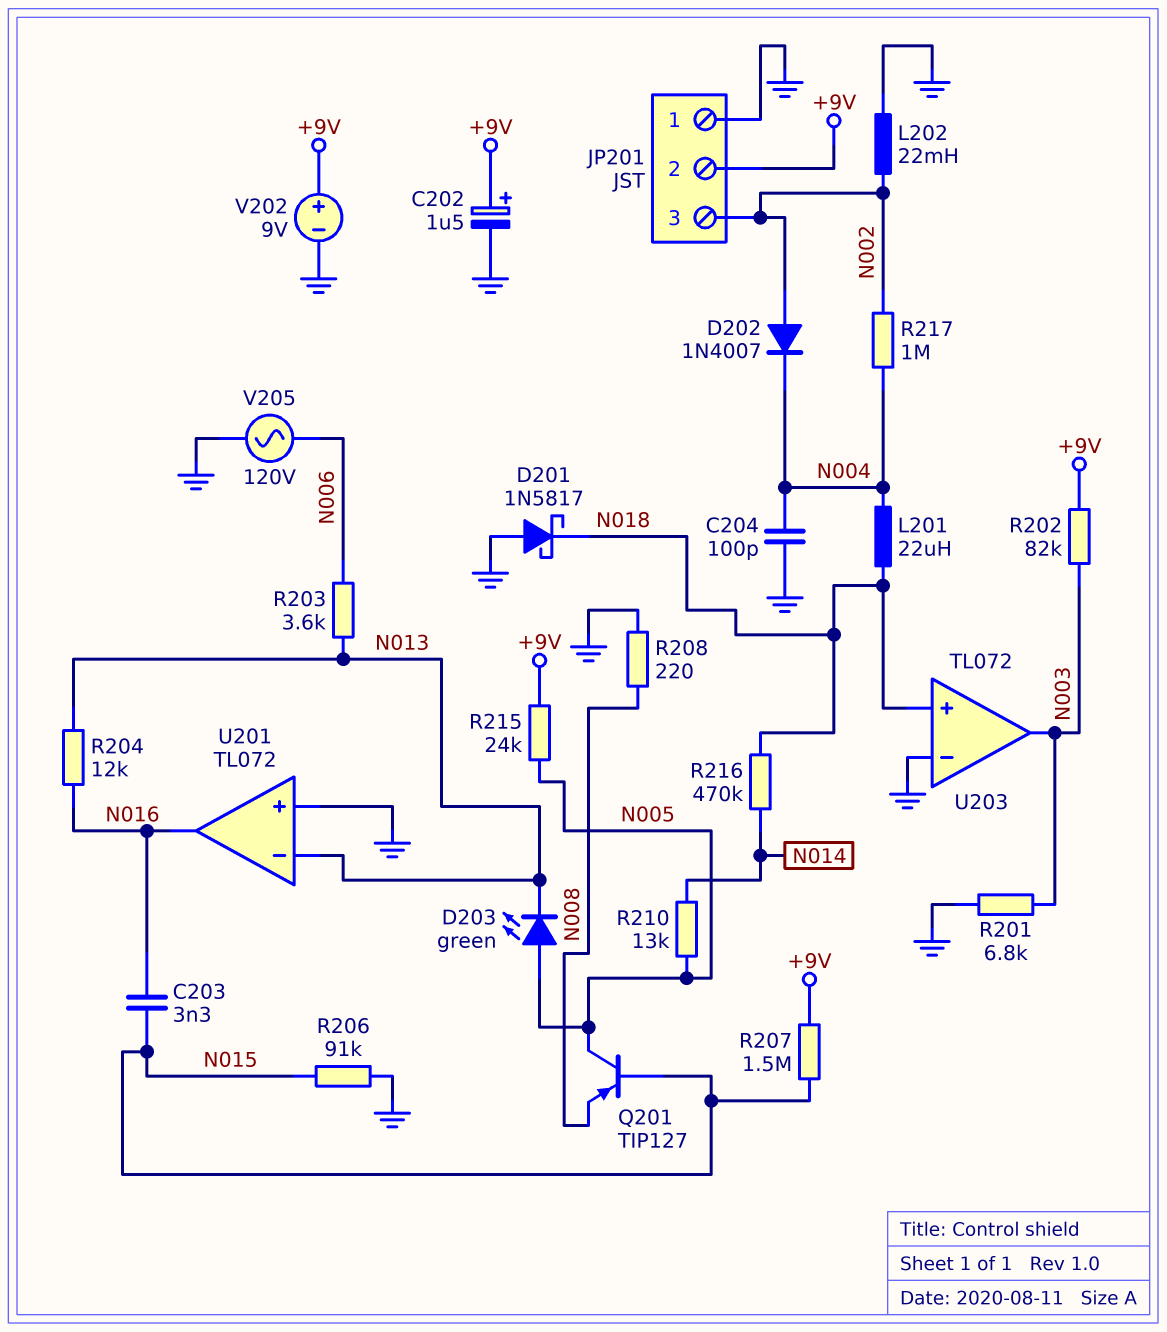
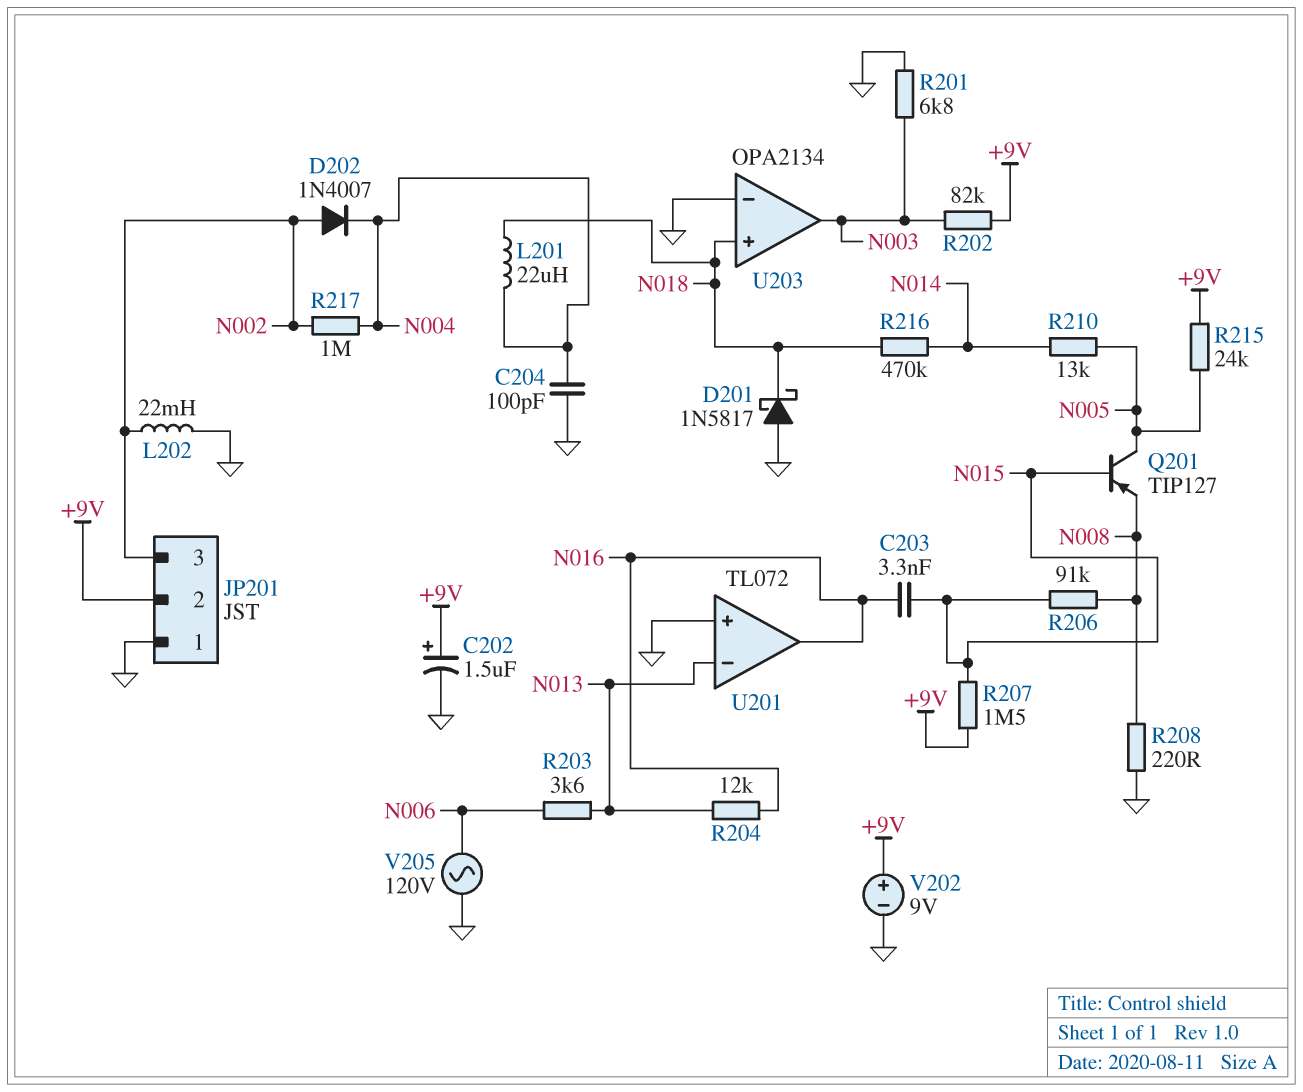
D203: LED green (A N005, K N013) -> none
R206: 91k (GND, N015) -> 91k (N008, N015)
U203: TL072 -> OPA2134

